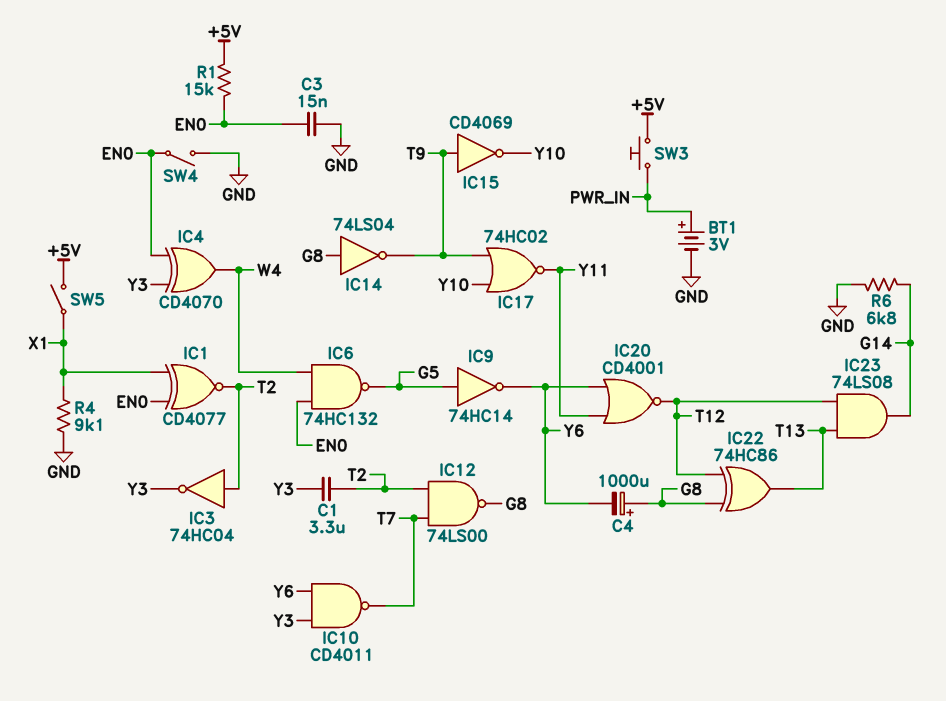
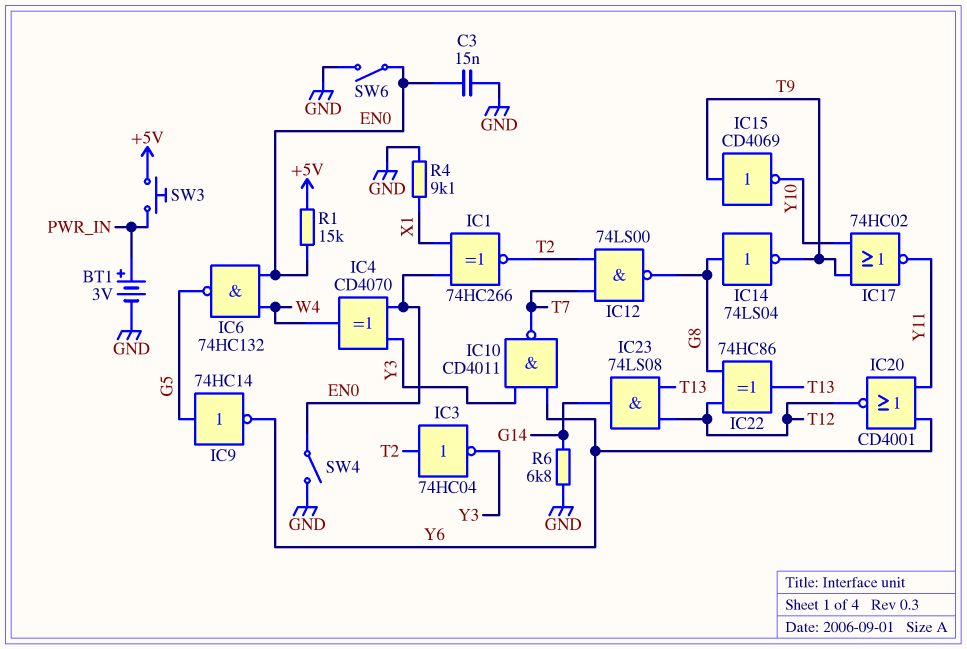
C1: 3.3uF (T2, Y3) -> none
C4: 1000uF (plus G8, minus Y6) -> none
IC1: XNOR CD4077 (in EN0, in X1, out T2) -> XNOR 74HC266 (in EN0, in X1, out T2)
SW5: switch (+5V, X1) -> none
SW6: none -> switch (EN0, GND)

